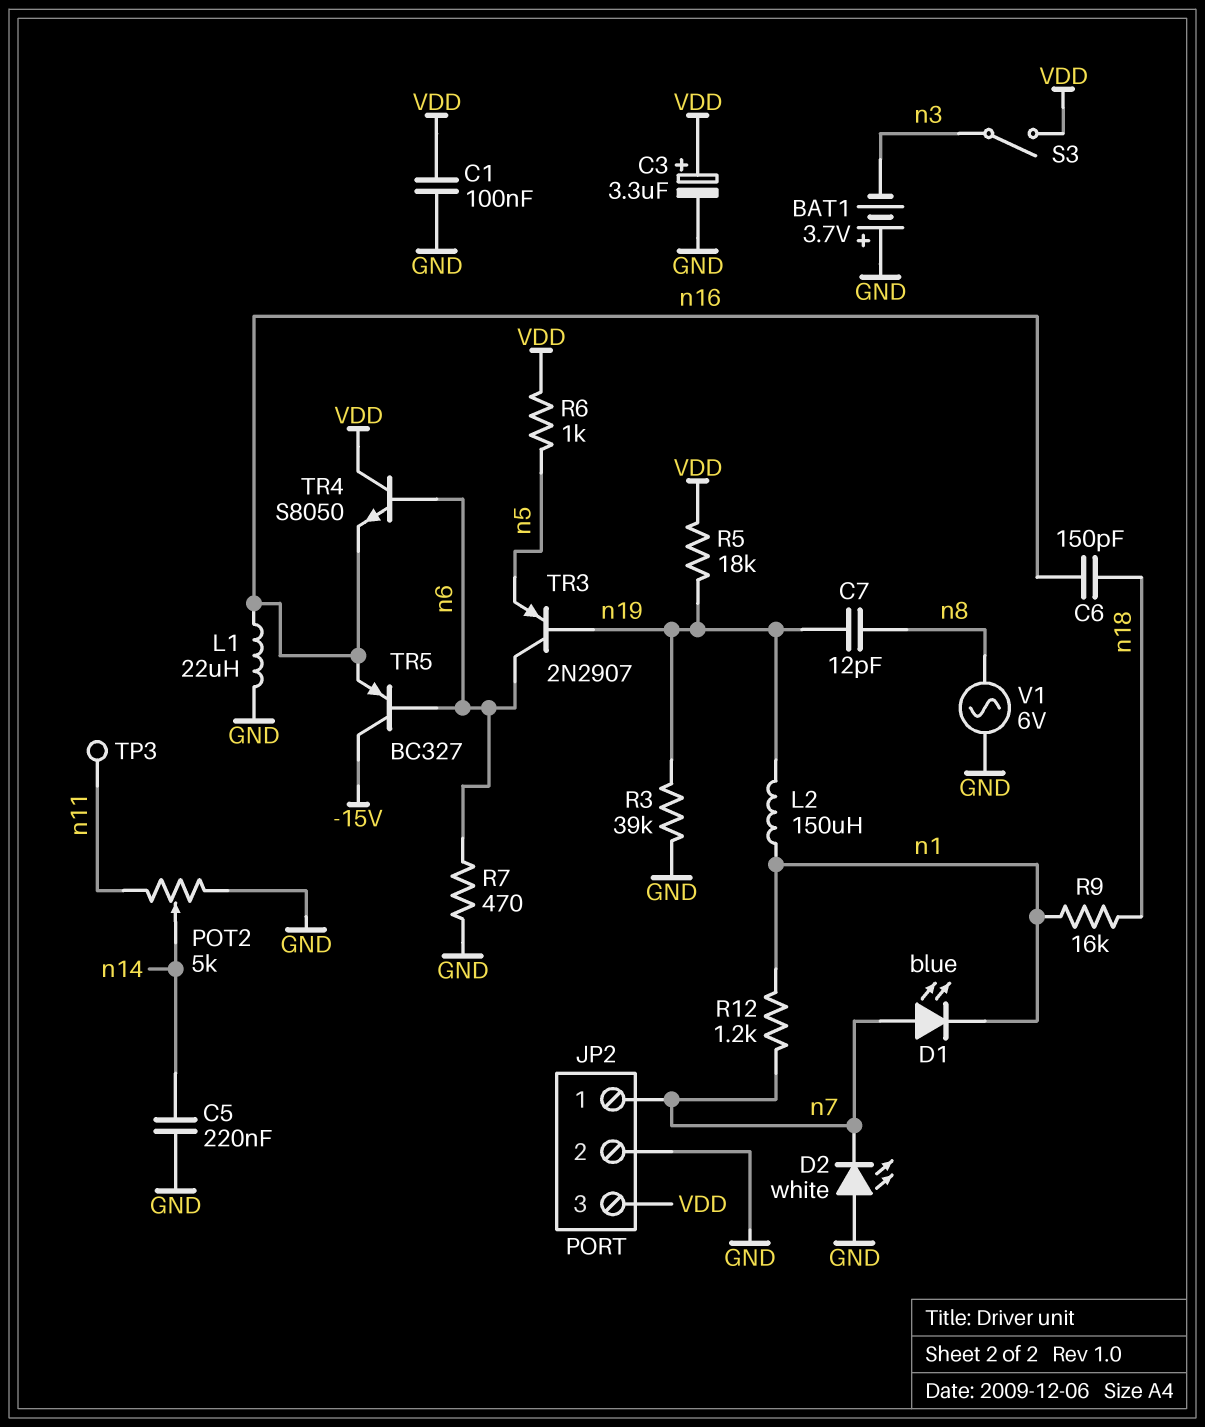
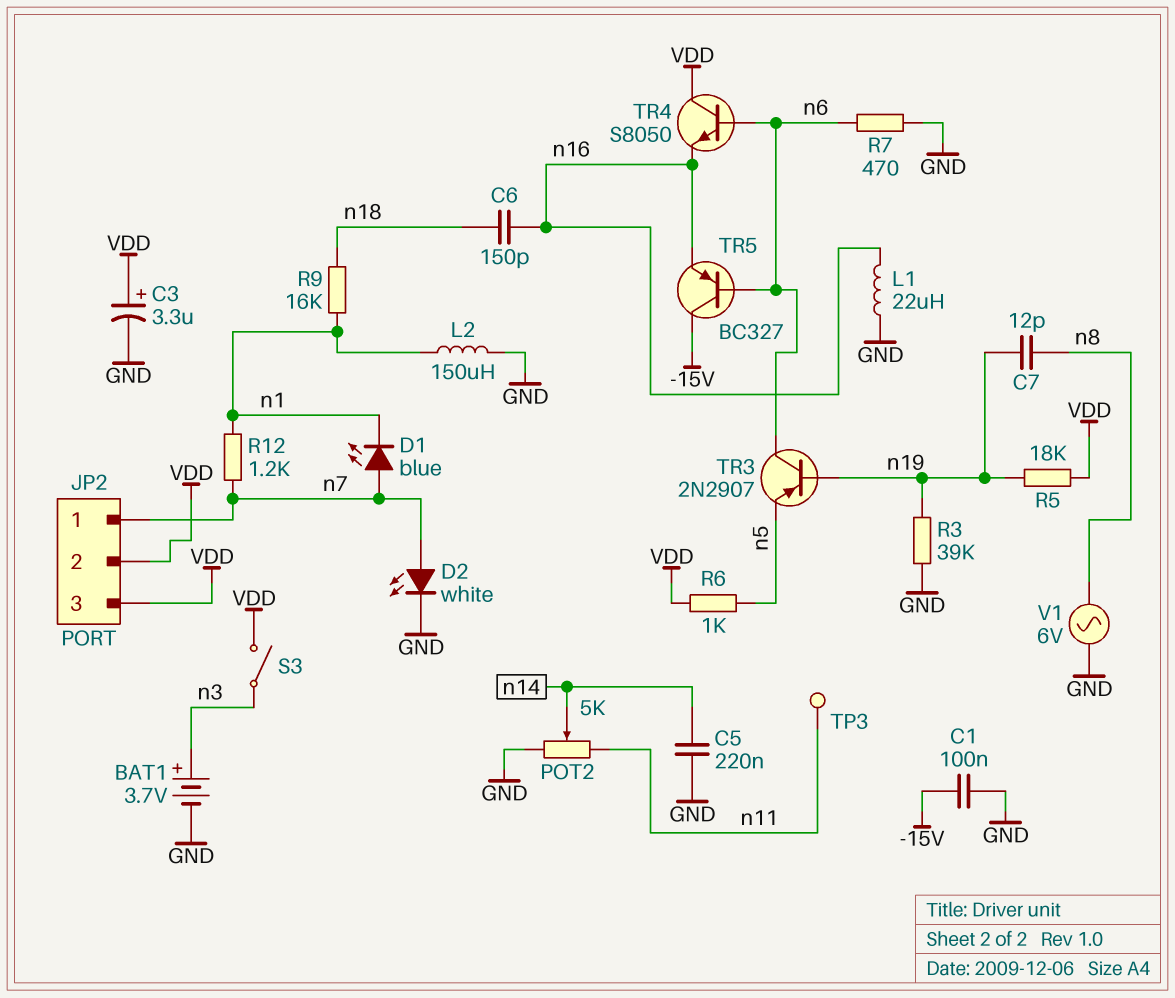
BAT1: 3.7V (plus GND, minus n3) -> 3.7V (plus n3, minus GND)
C1: 100nF (GND, VDD) -> 100nF (-15V, GND)
D2: LED white (A GND, K n7) -> LED white (A n7, K GND)
JP2 pin 2: GND -> VDD
L2: 150uH (n1, n19) -> 150uH (GND, n1)

